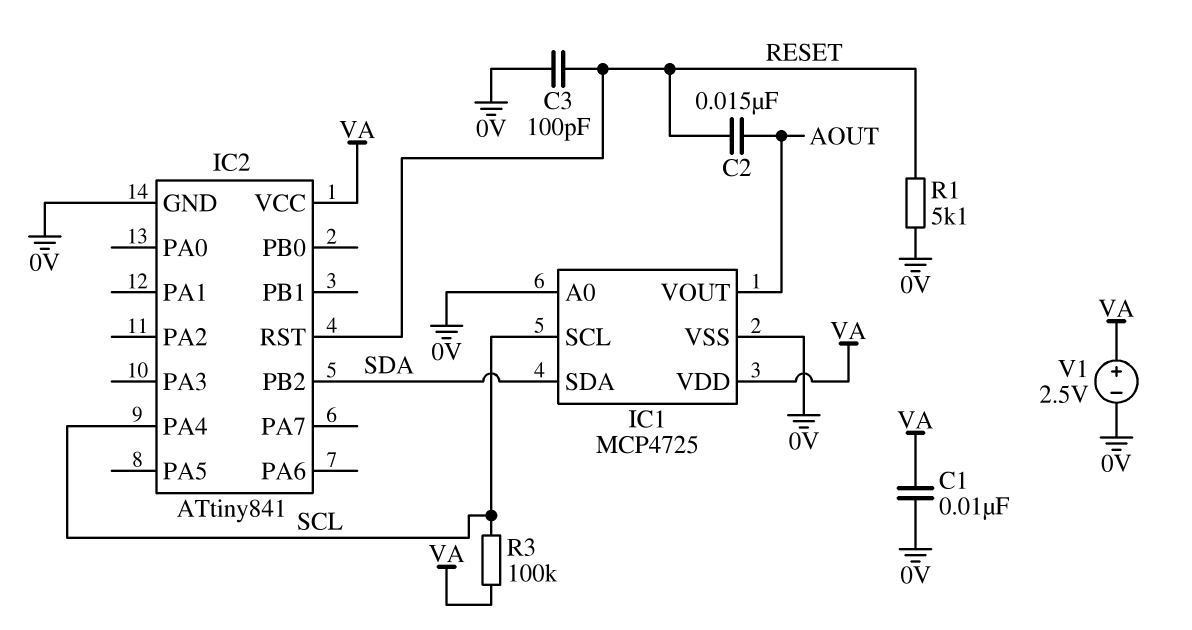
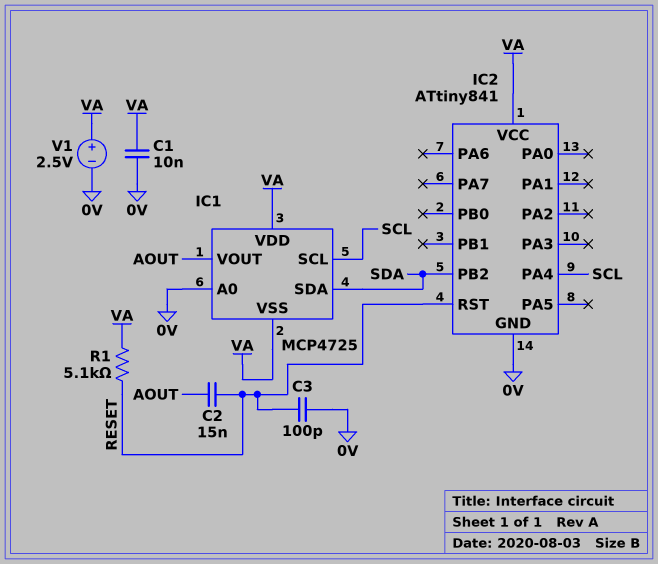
IC1 pin VSS: 0V -> VA
R1: 5.1k (0V, RESET) -> 5.1k (RESET, VA)
R3: 100k (SCL, VA) -> none

